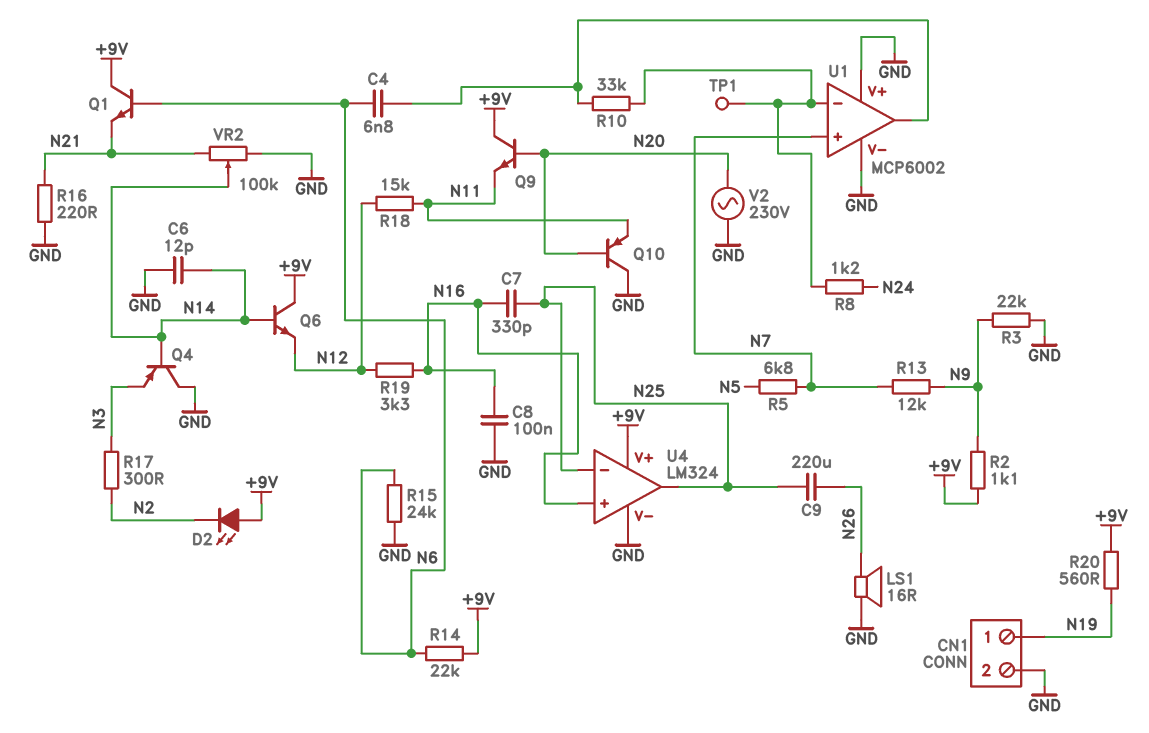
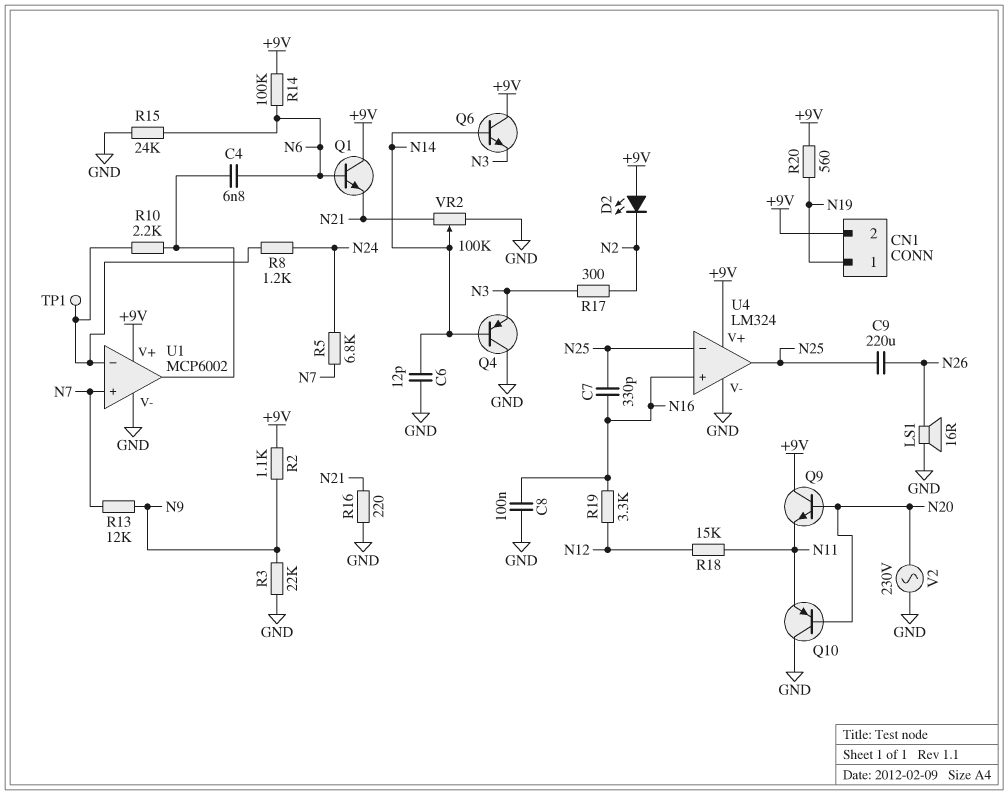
CN1 pin 2: GND -> +9V
Q6: NPN (B N14, C +9V, E N12) -> NPN (B N14, C +9V, E N3)
R5: 6.8k (N5, N7) -> 6.8k (N7, N24)
R10: 33k (U1/in-, U1/out) -> 2.2k (U1/in-, U1/out)
R14: 22k (+9V, N6) -> 100k (+9V, N6)
U1 pin V+: GND -> +9V

